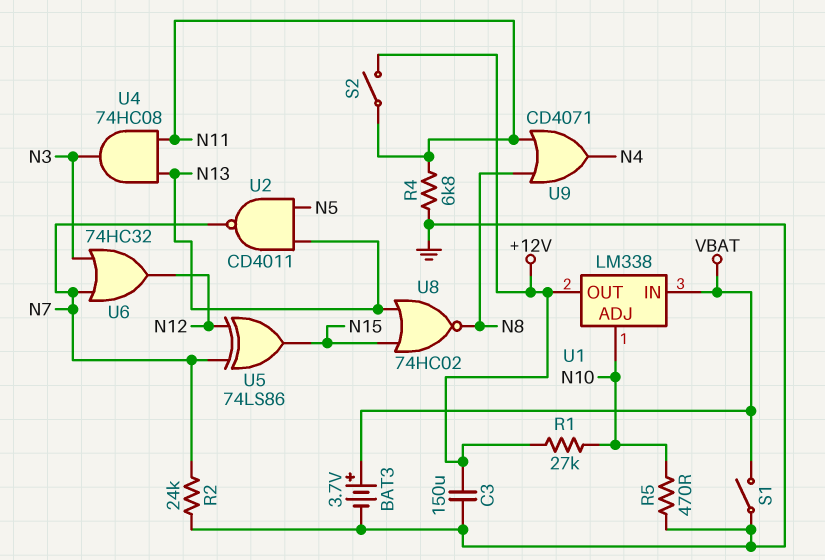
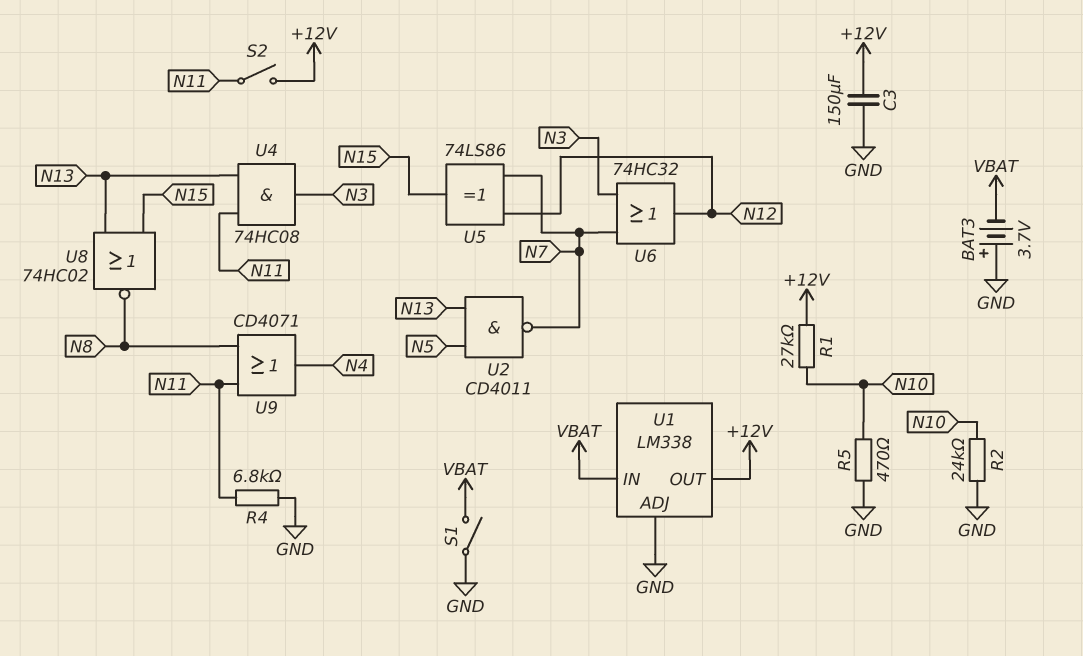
BAT3: 3.7V (plus VBAT, minus GND) -> 3.7V (plus GND, minus VBAT)
R2: 24k (GND, N7) -> 24k (GND, N10)
U1 pin ADJ: N10 -> GND

